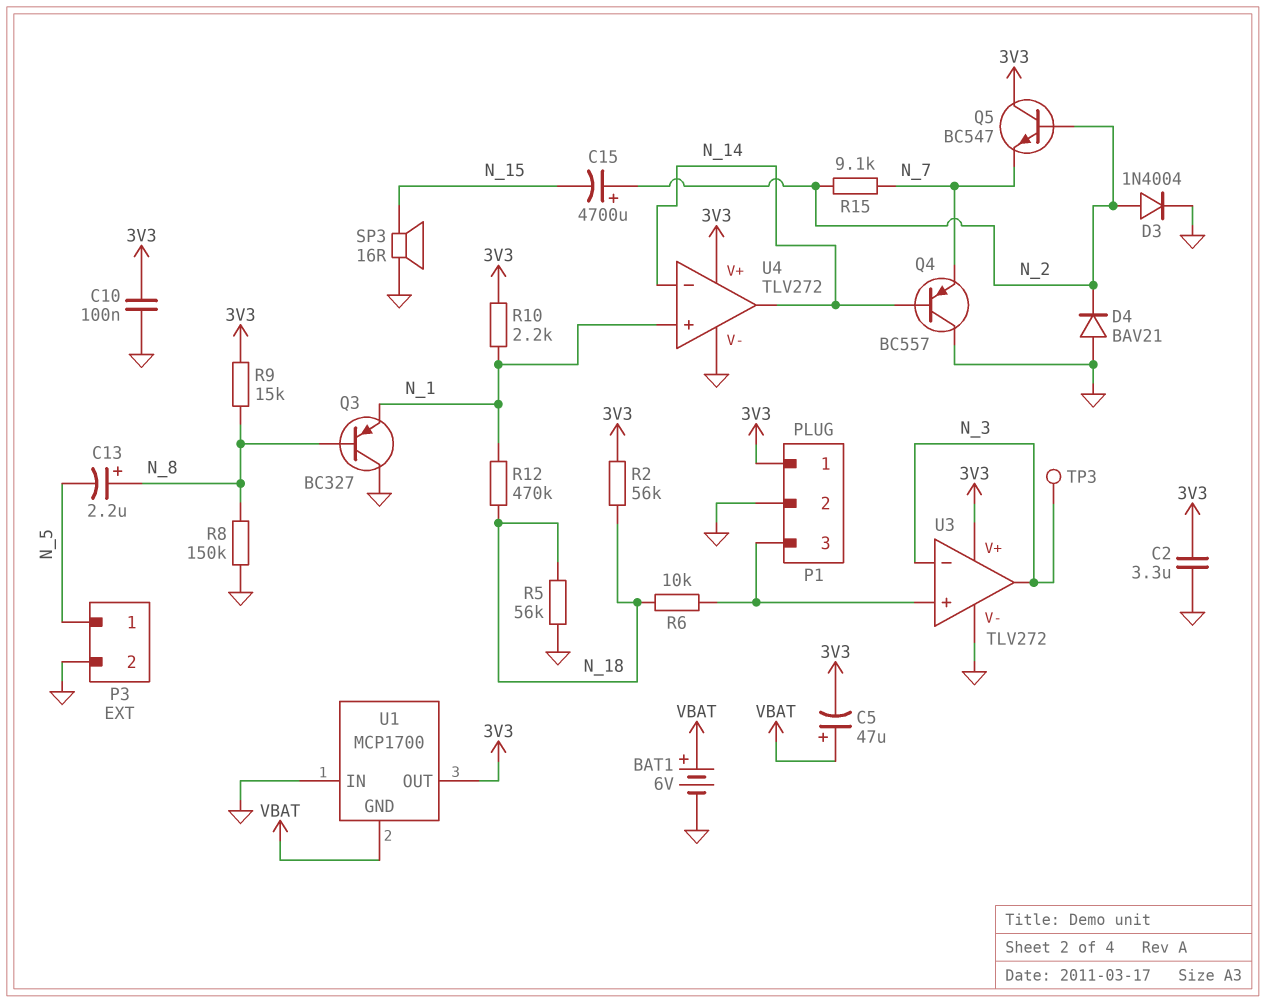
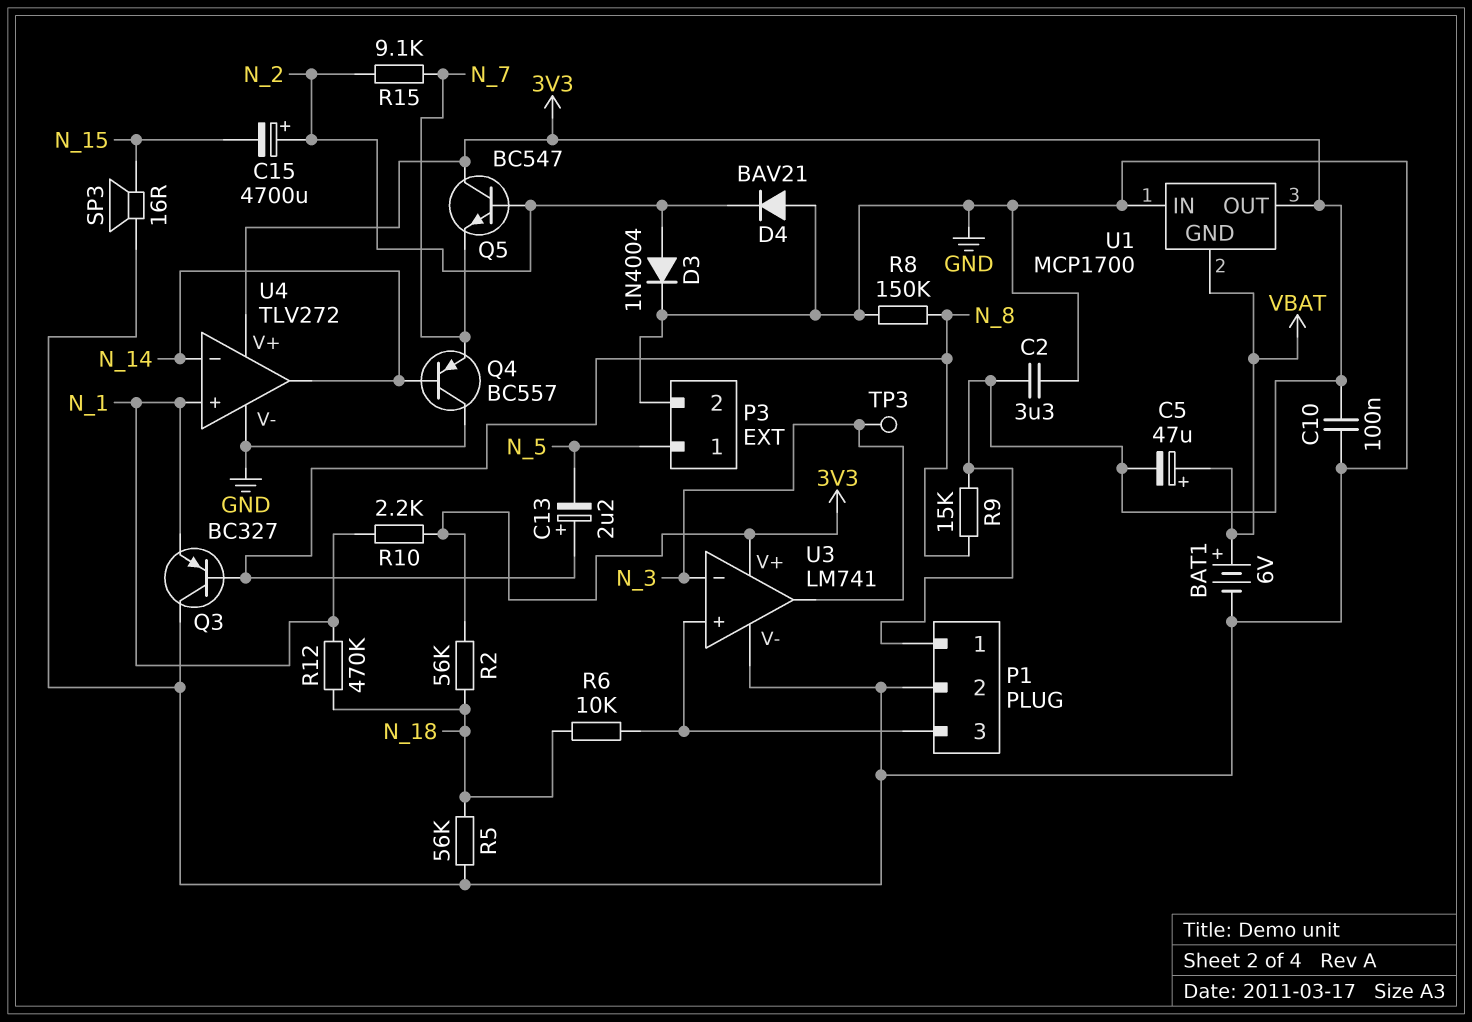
U3: TLV272 -> LM741

